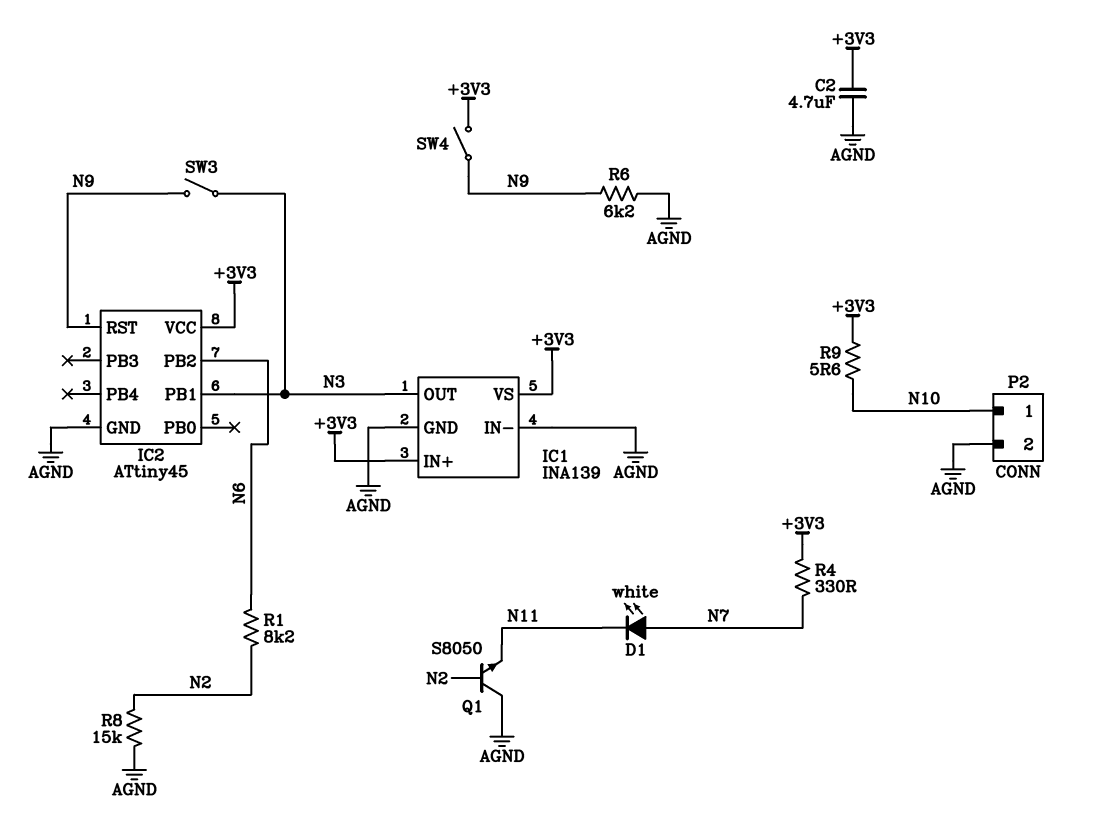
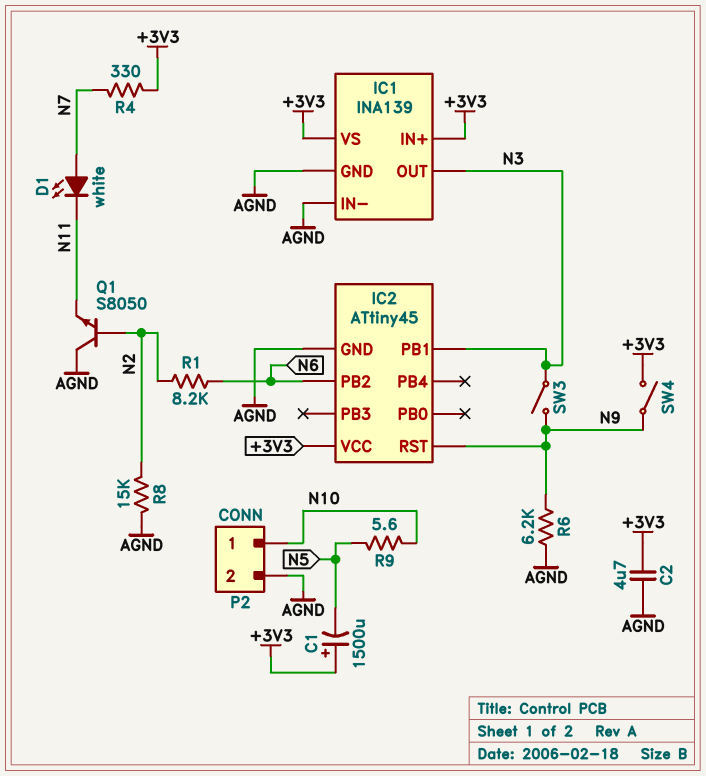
C1: none -> 1500uF (plus +3V3, minus N5)
R9: 5.6 (+3V3, N10) -> 5.6 (N5, N10)

